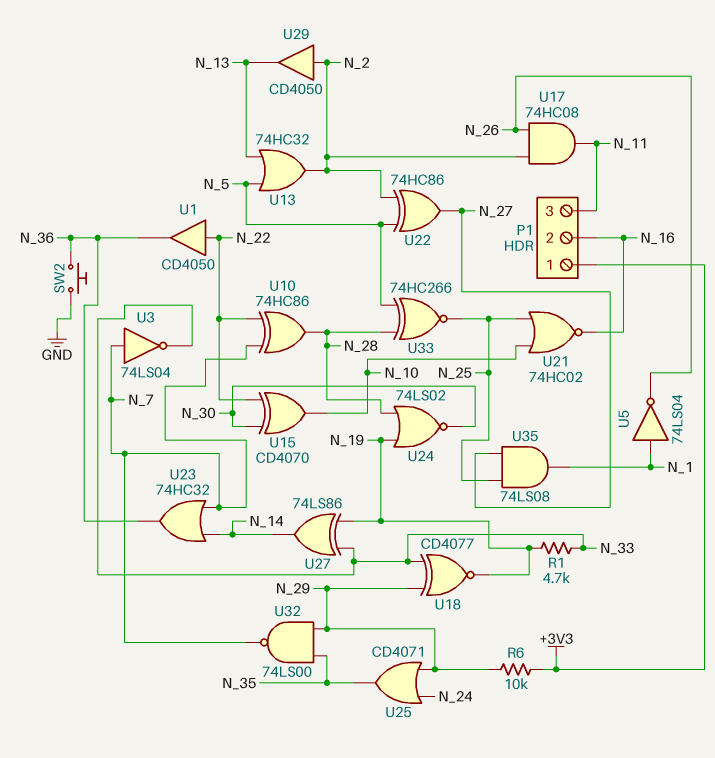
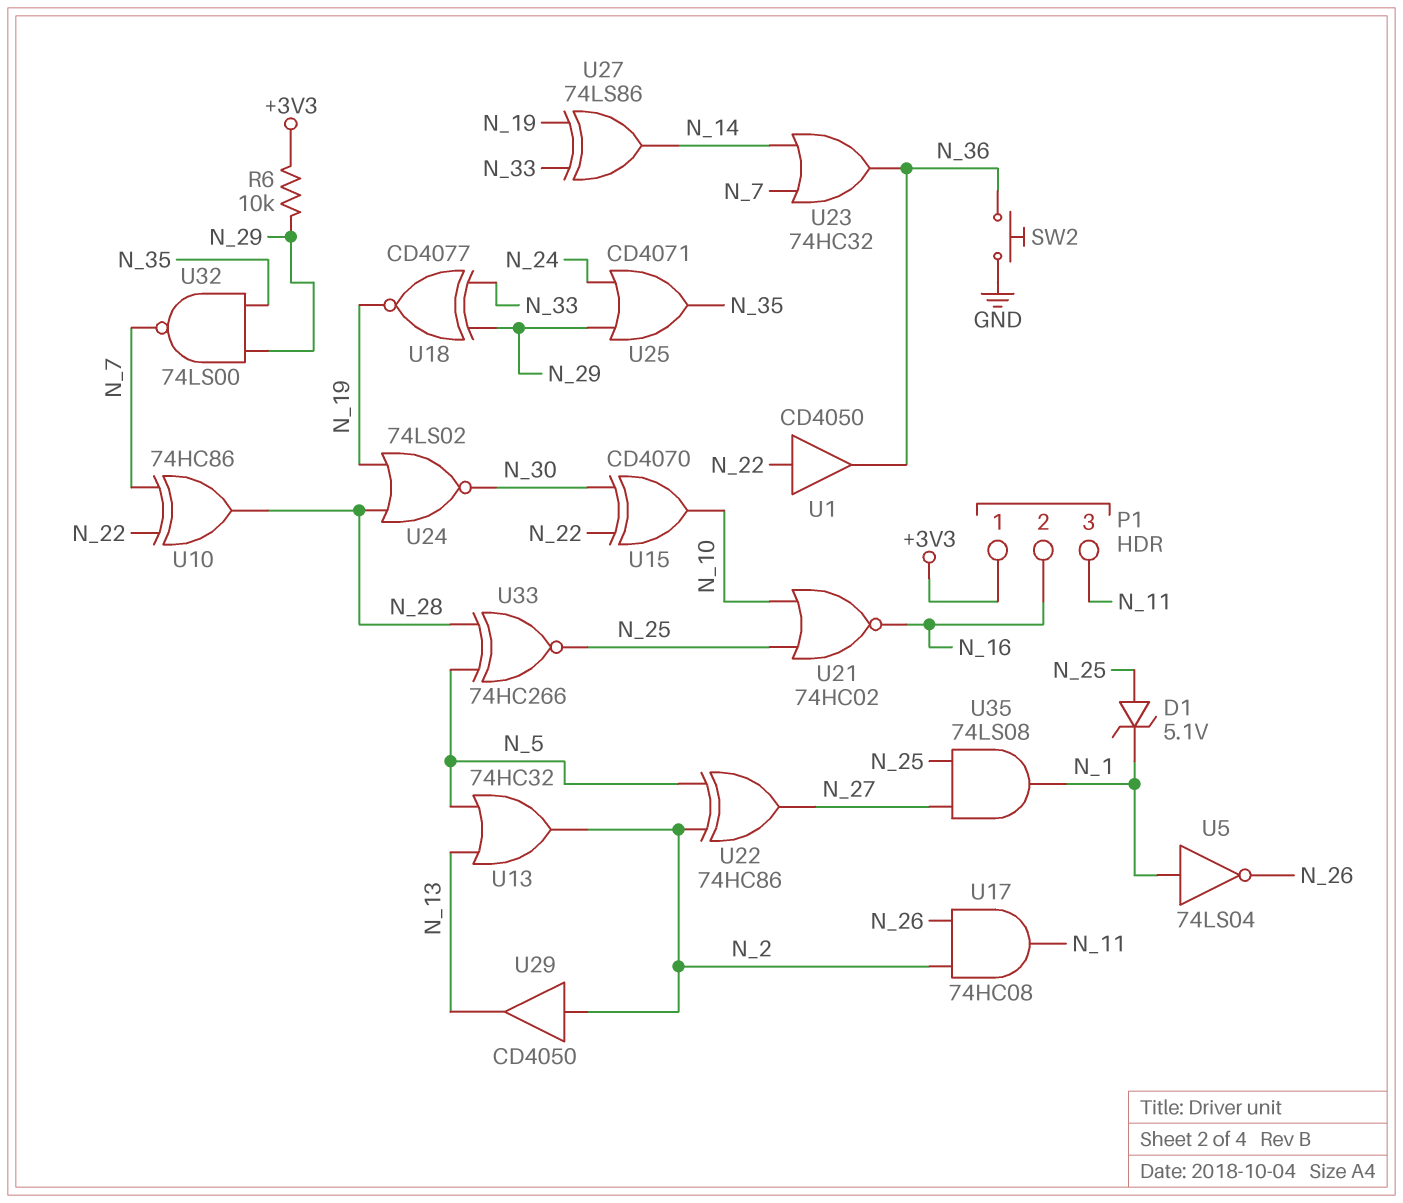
D1: none -> zener 5.1V (A N_25, K N_1)
R1: 4.7k (N_19, N_33) -> none
U3: NOT 74LS04 (in N_7, out N_33) -> none

